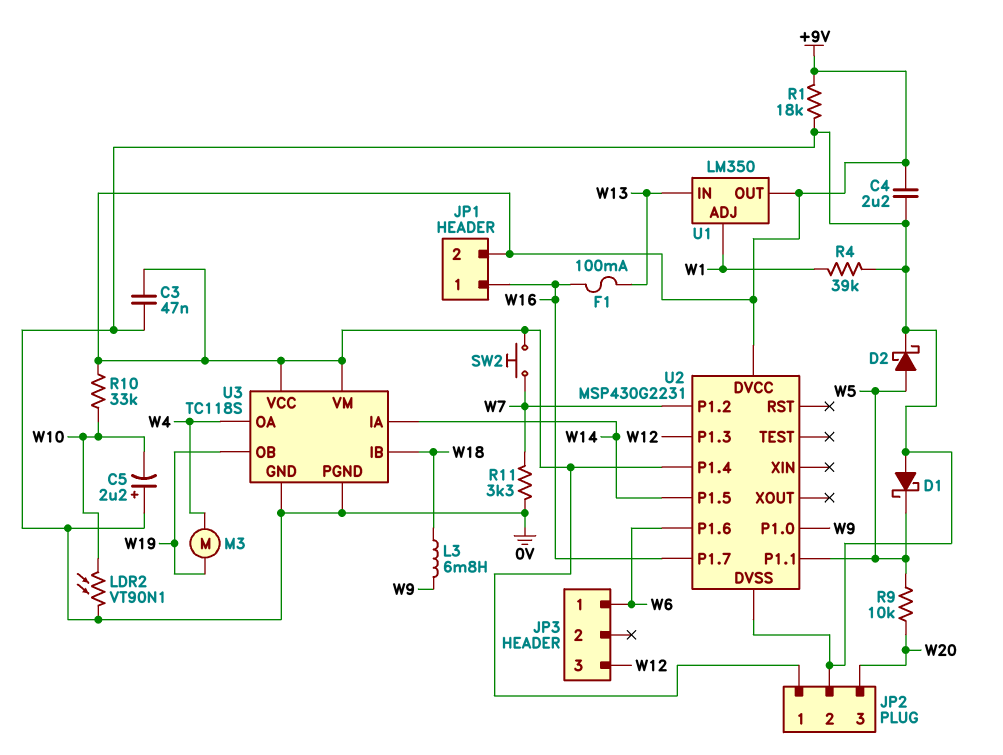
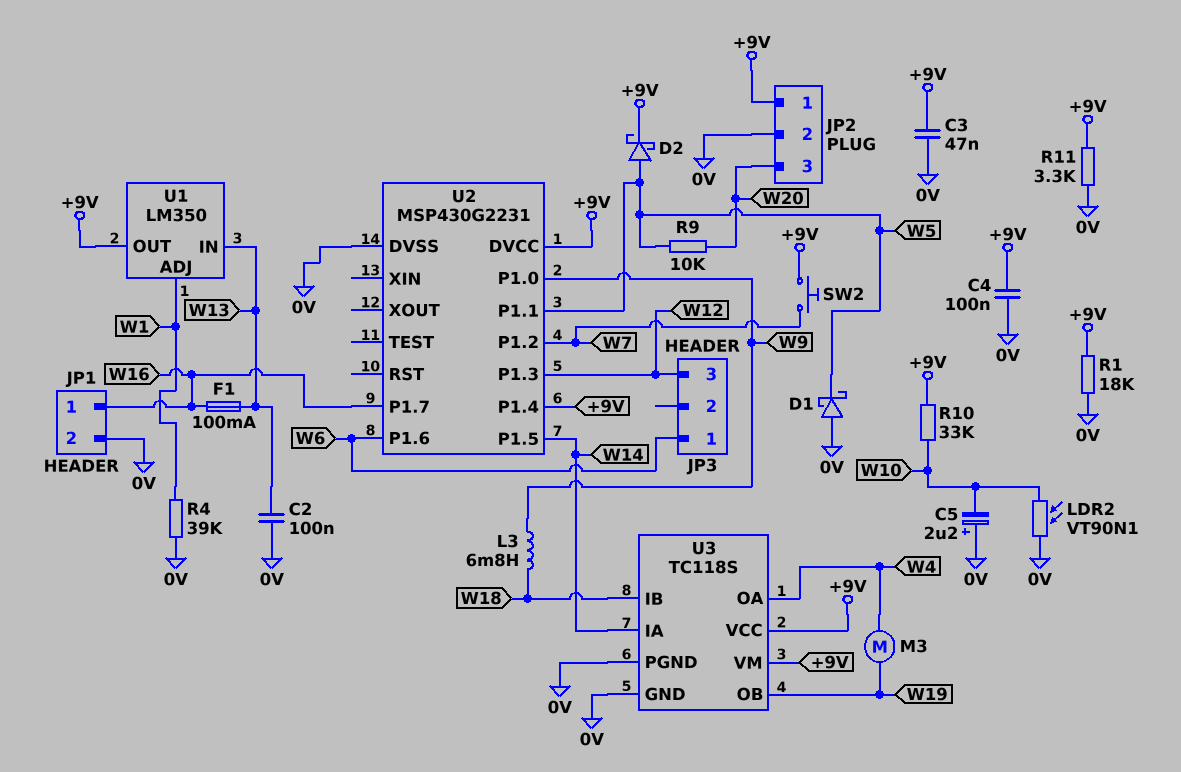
C2: none -> 100nF (0V, W13)
C4: 2.2uF (+9V, 0V) -> 100nF (+9V, 0V)
D2: schottky (A W5, K 0V) -> schottky (A W5, K +9V)
JP1 pin 2: +9V -> 0V
R11: 3.3k (0V, W7) -> 3.3k (+9V, 0V)

